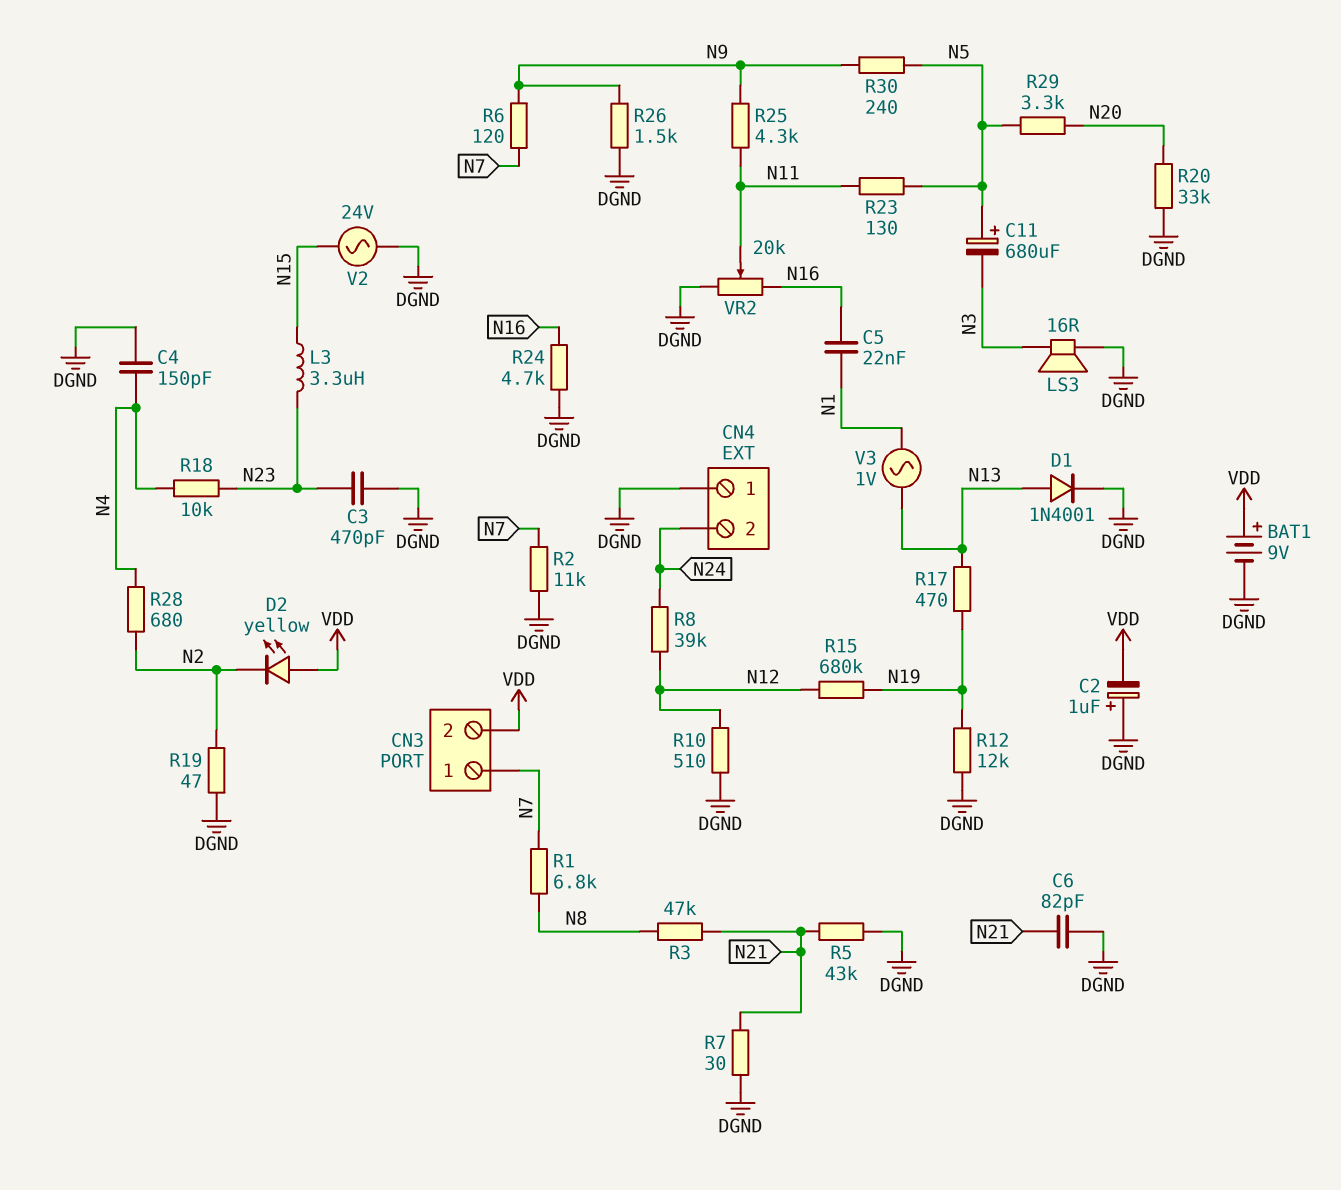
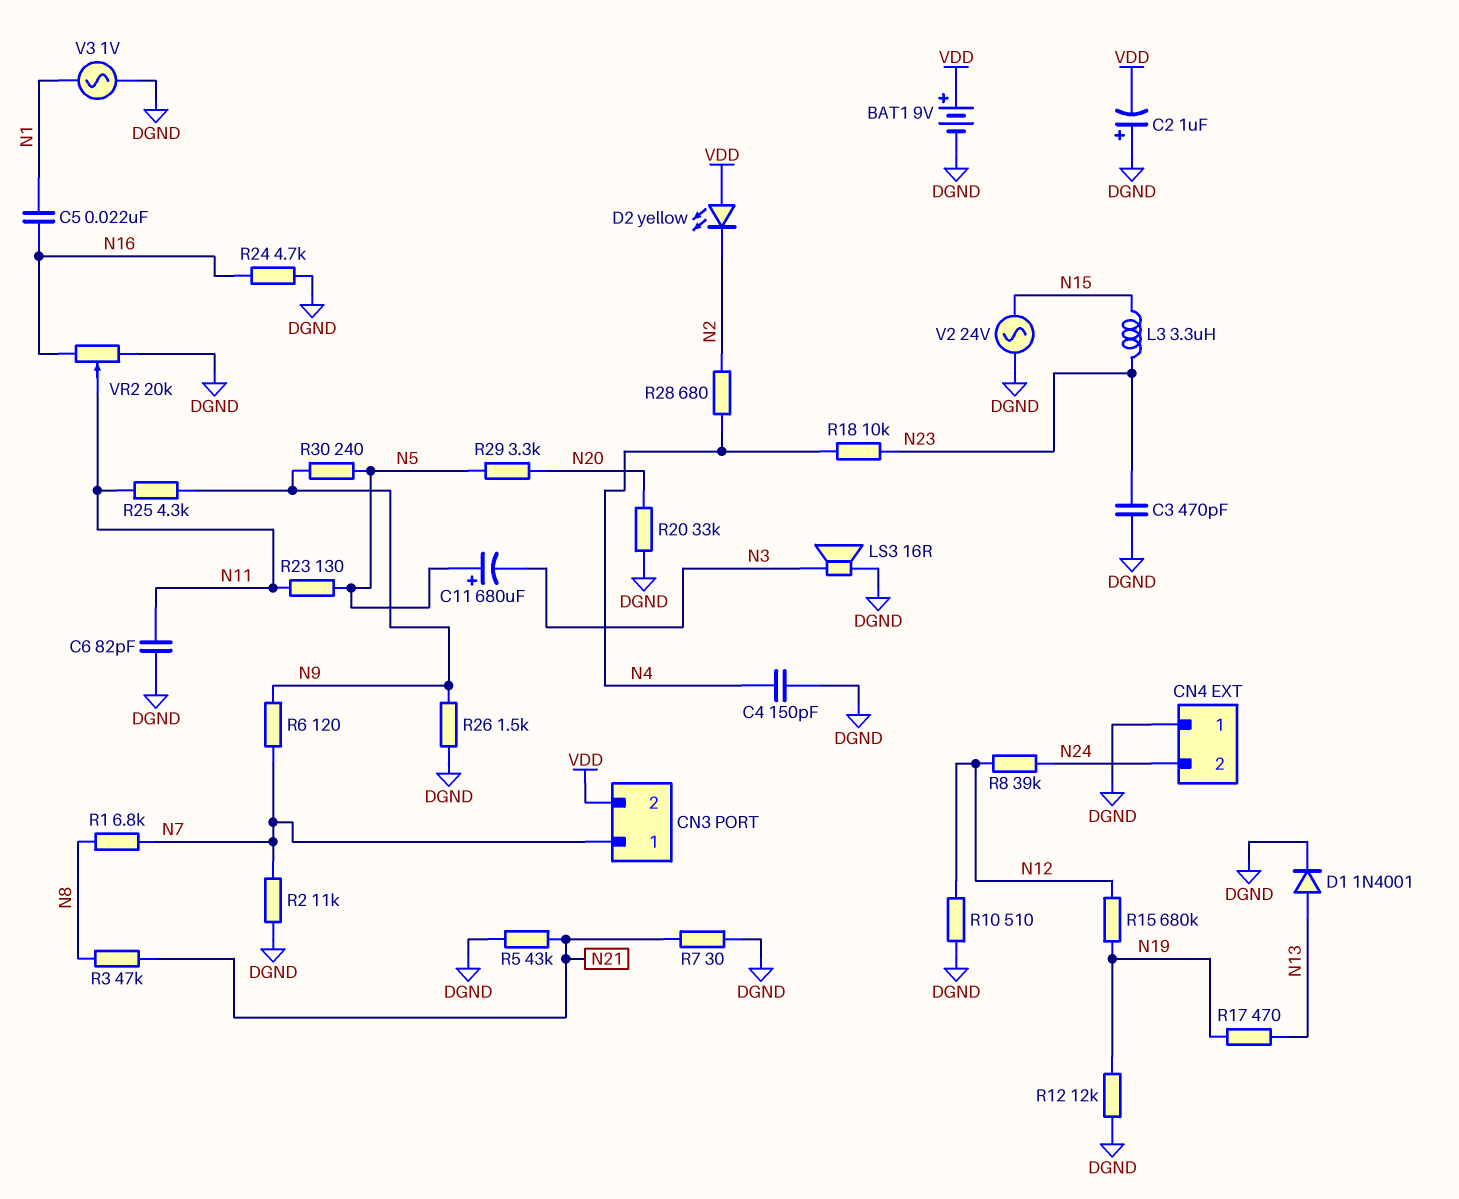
C6: 82pF (DGND, N21) -> 82pF (DGND, N11)
R19: 47 (DGND, N2) -> none
V3: AC 1V (N1, N13) -> AC 1V (DGND, N1)

